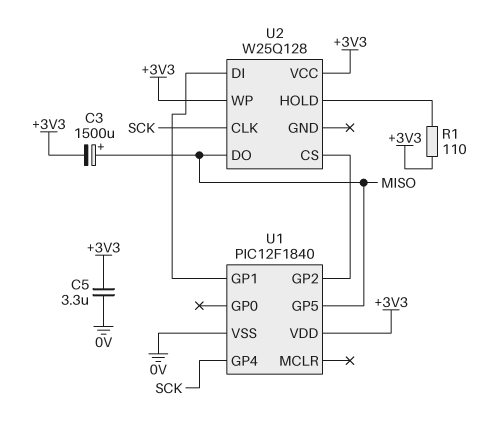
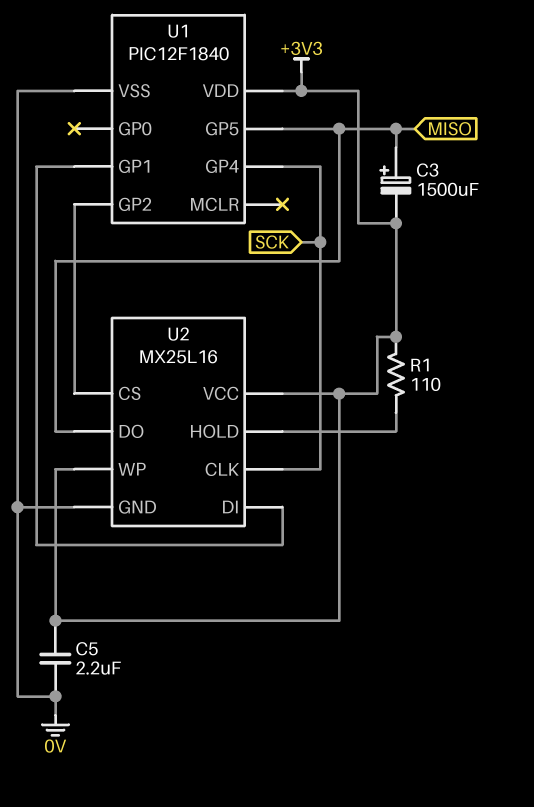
C5: 3.3uF (+3V3, 0V) -> 2.2uF (+3V3, 0V)
U2: W25Q128 -> MX25L16
U2 pin GND: none -> 0V

